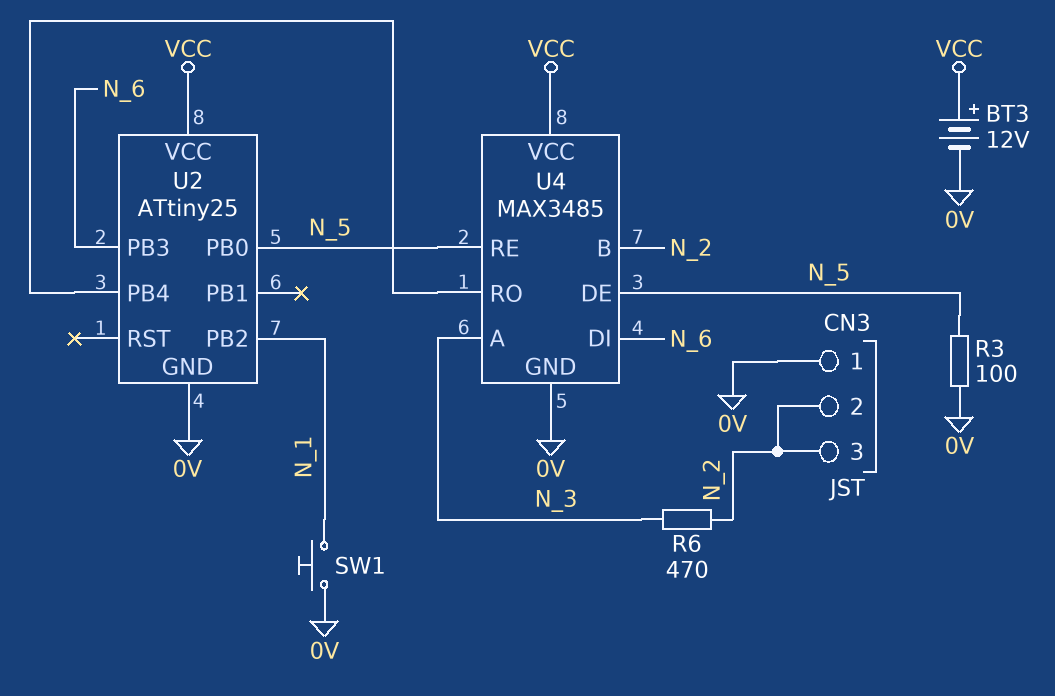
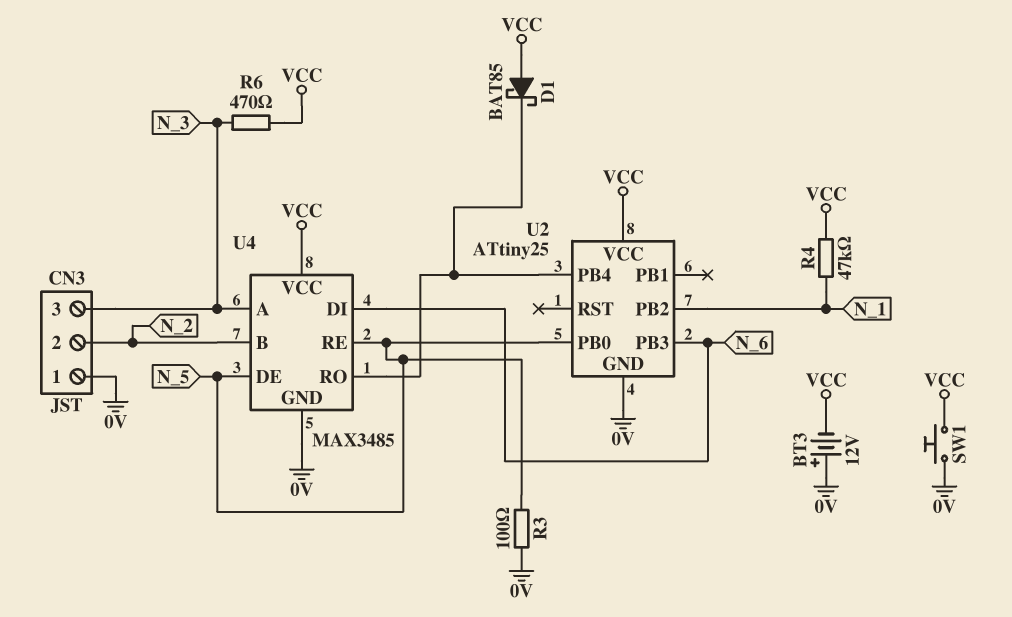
BT3: 12V (plus VCC, minus 0V) -> 12V (plus 0V, minus VCC)
CN3 pin 3: N_2 -> N_3
D1: none -> schottky BAT85 (A VCC, K U2/PB4)
R4: none -> 47k (N_1, VCC)
R6: 470 (N_2, N_3) -> 470 (N_3, VCC)
SW1: button (0V, N_1) -> button (0V, VCC)

